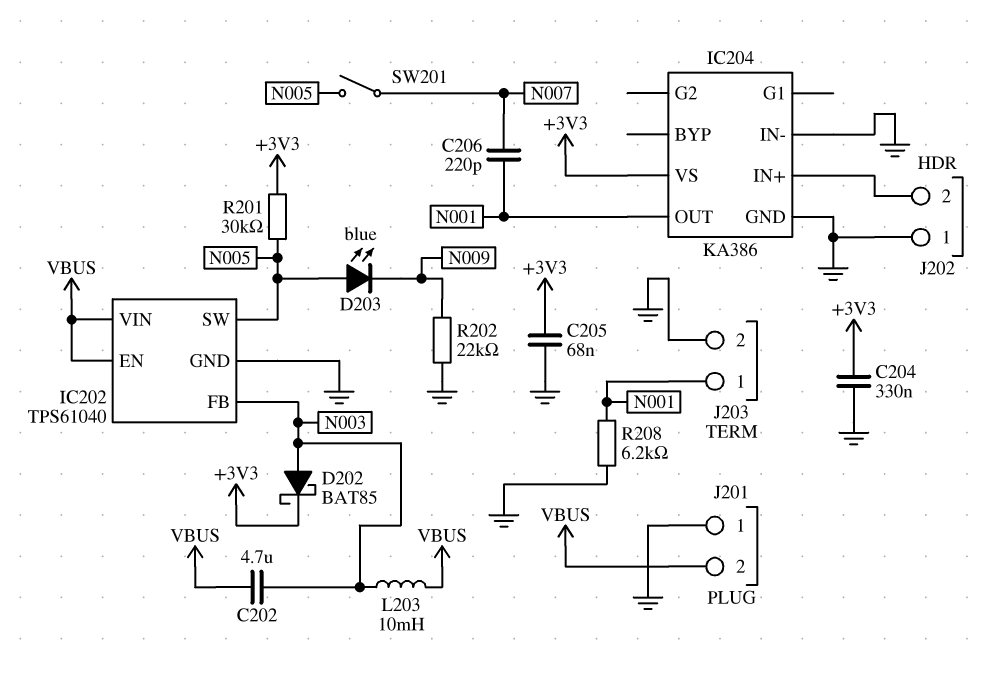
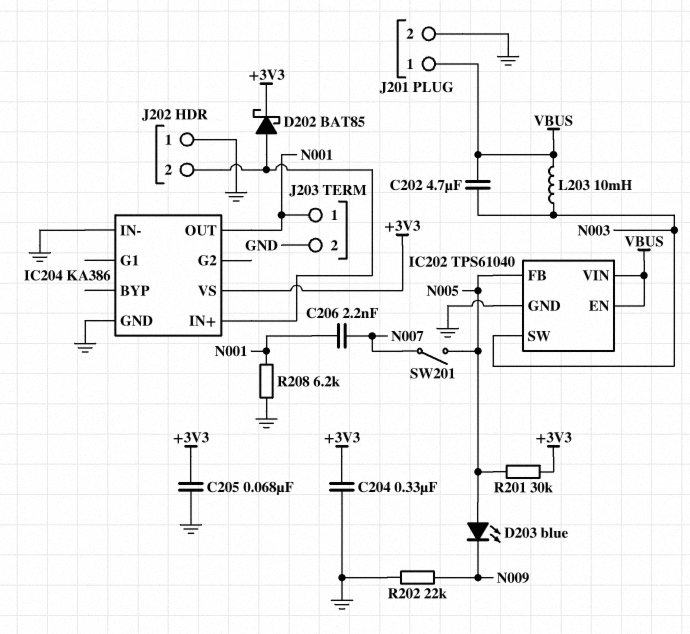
C206: 220pF (N001, N007) -> 2.2nF (N001, N007)
D202: schottky BAT85 (A N003, K +3V3) -> schottky BAT85 (A IC204/IN+, K +3V3)
IC202 pin FB: N003 -> N005
IC202 pin SW: N005 -> N003
J201 pin 1: GND -> VBUS
J201 pin 2: VBUS -> GND

